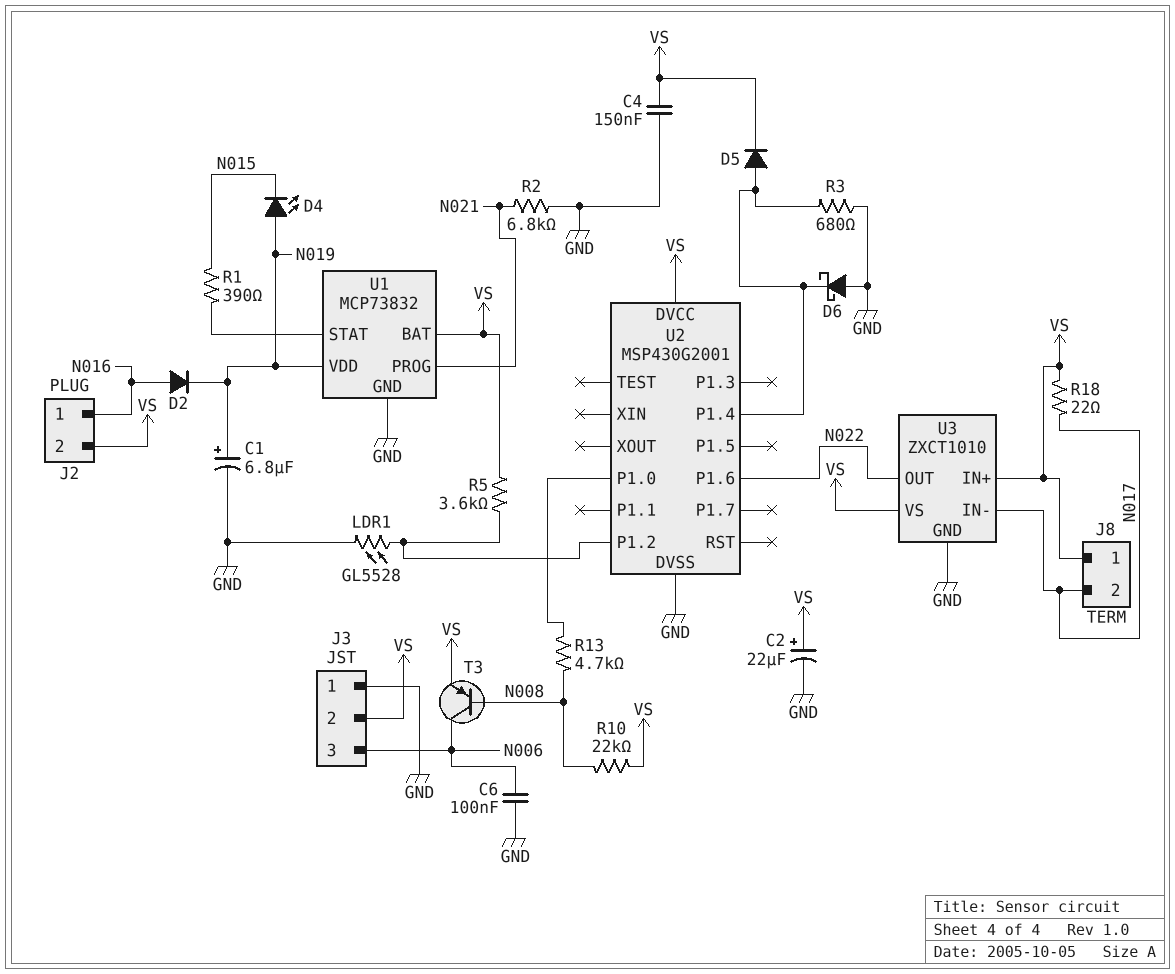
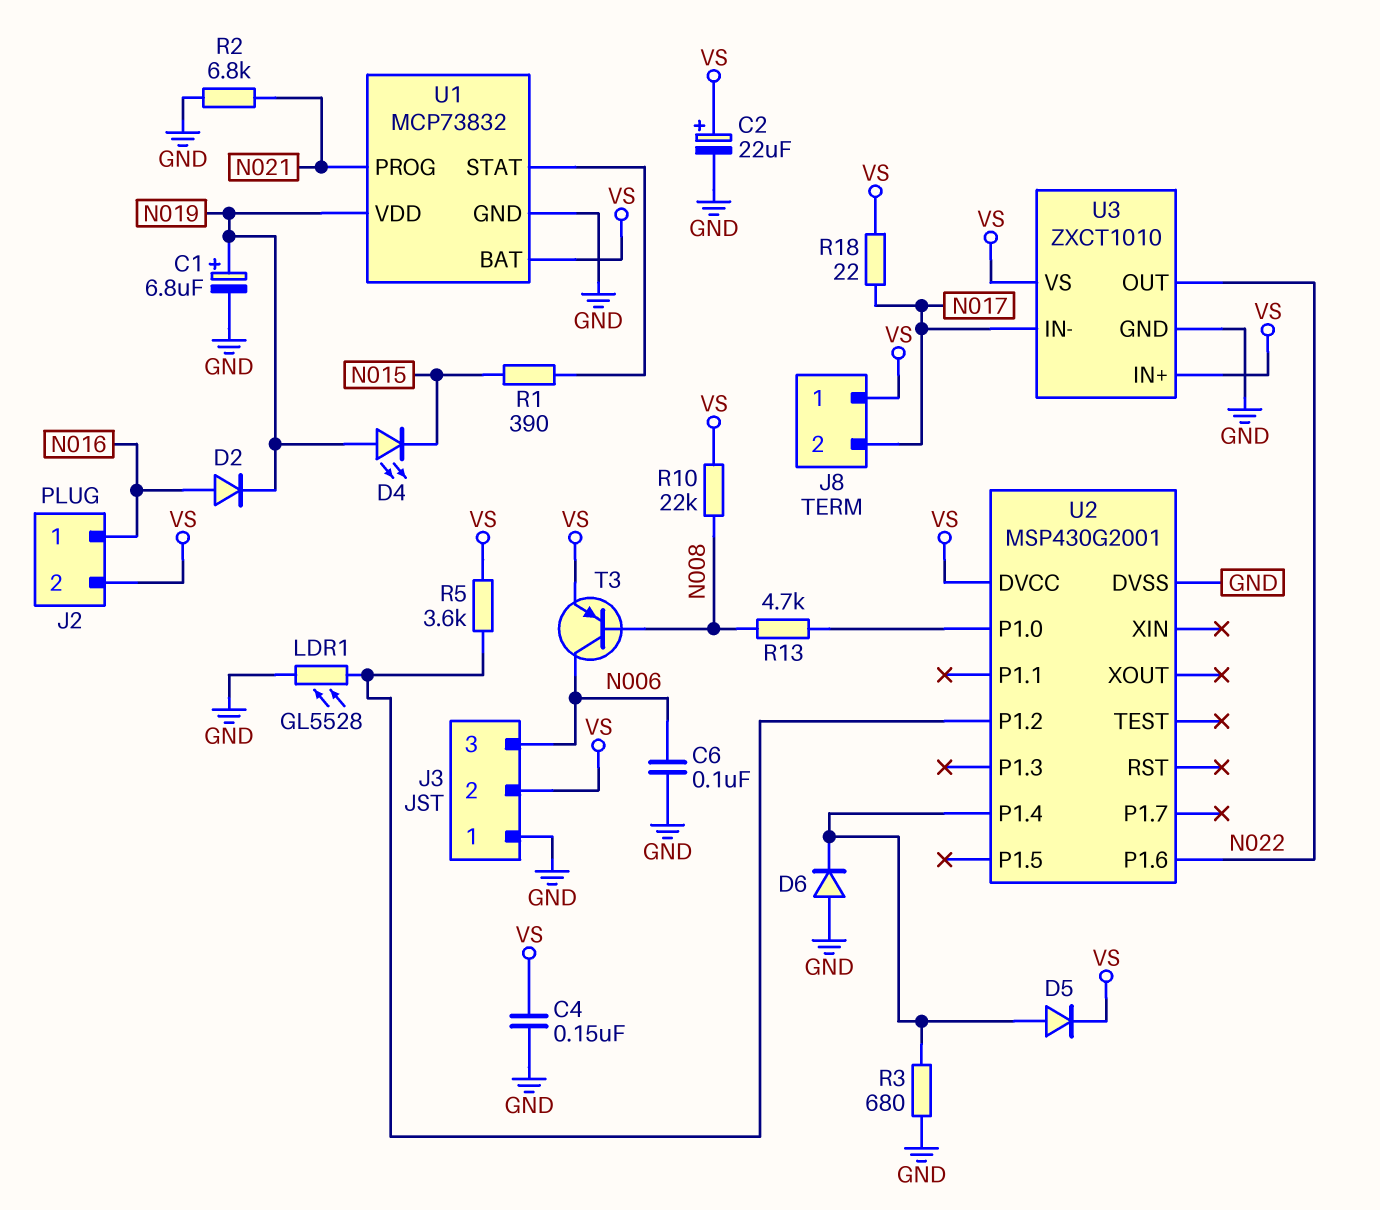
D6: schottky (A GND, K U2/P1.4) -> diode (A GND, K U2/P1.4)

